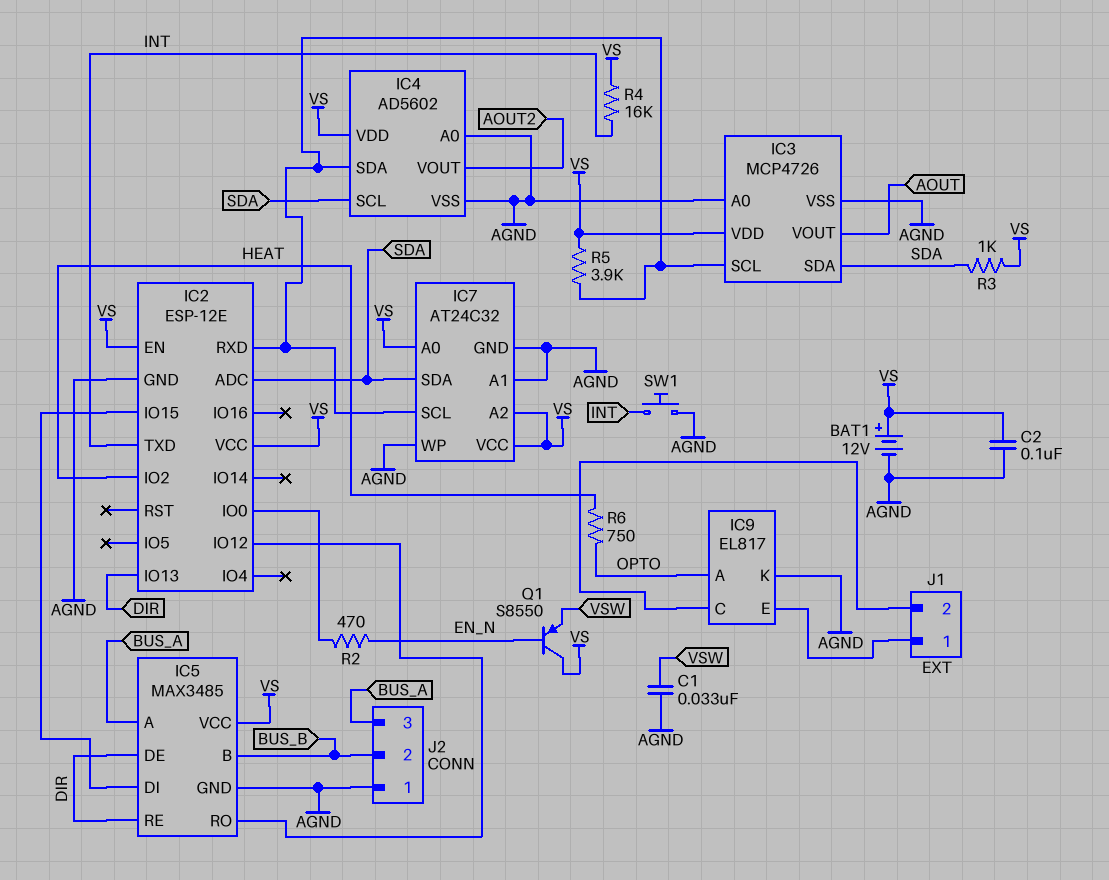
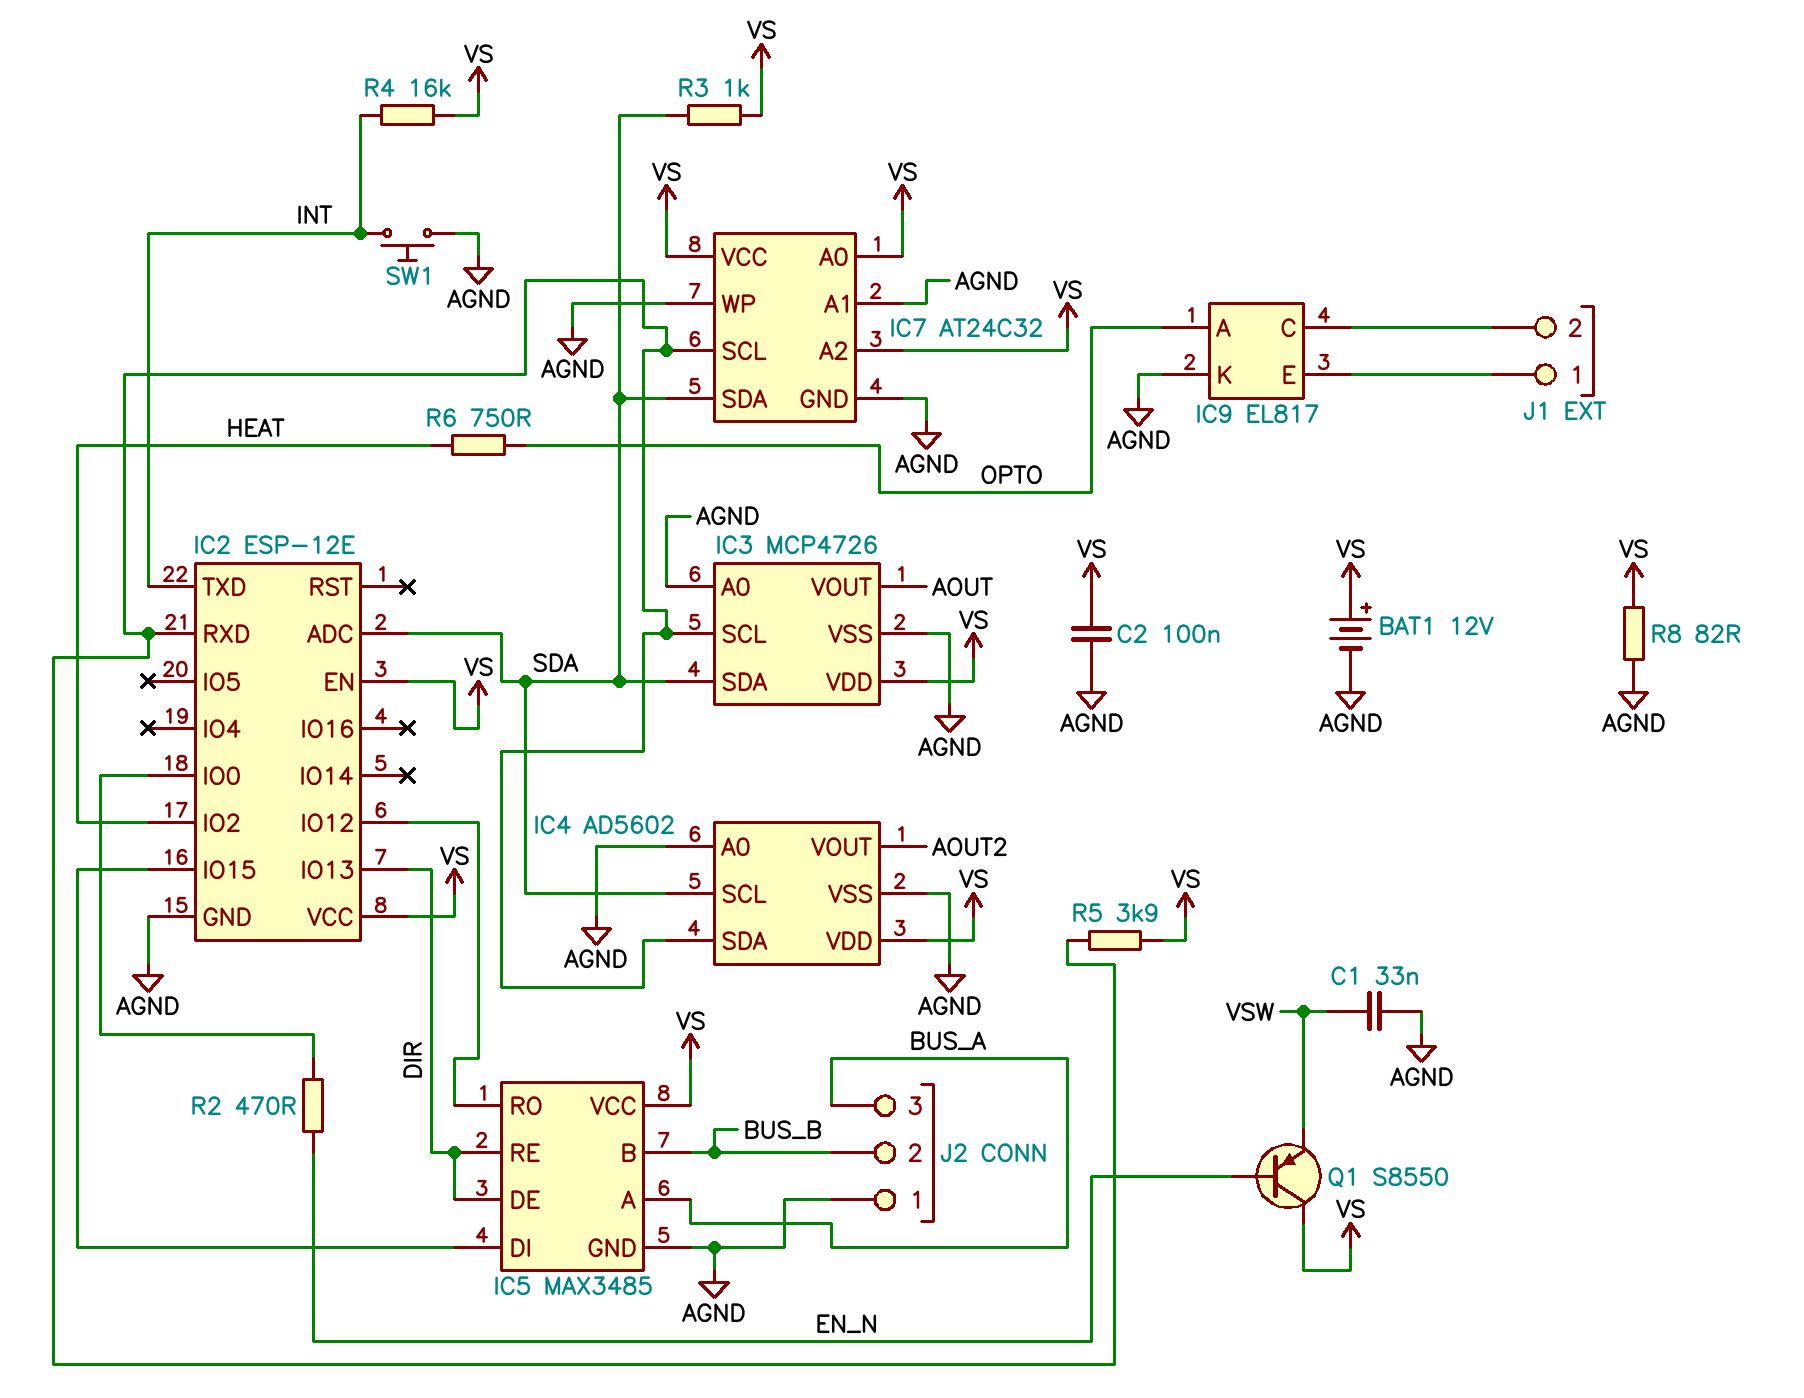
R8: none -> 82 (AGND, VS)

